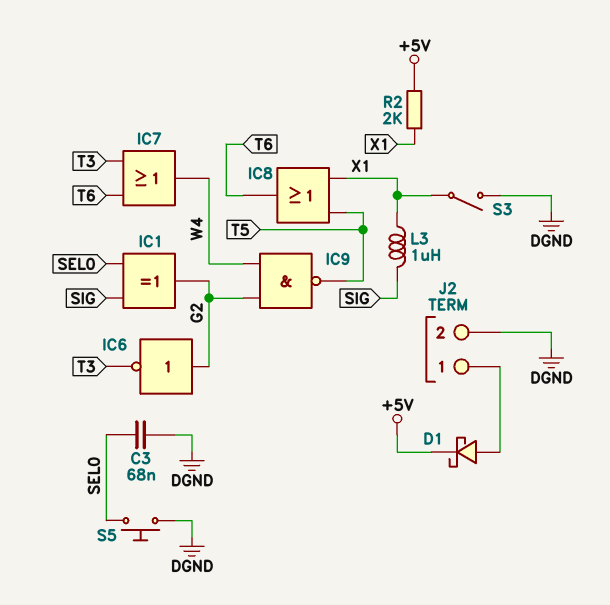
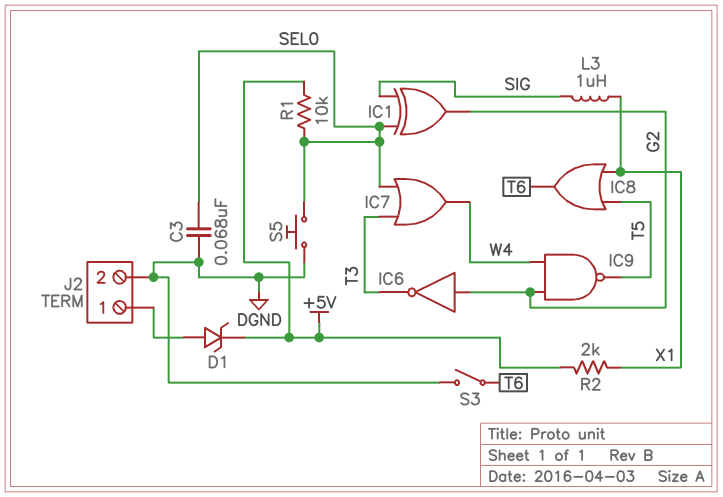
D1: schottky (A J2/1, K +5V) -> zener (A J2/1, K +5V)
IC7: OR (in T3, in T6, out W4) -> OR (in SEL0, in T3, out W4)
R1: none -> 10k (+5V, SEL0)
S3: switch (DGND, X1) -> switch (DGND, T6)

